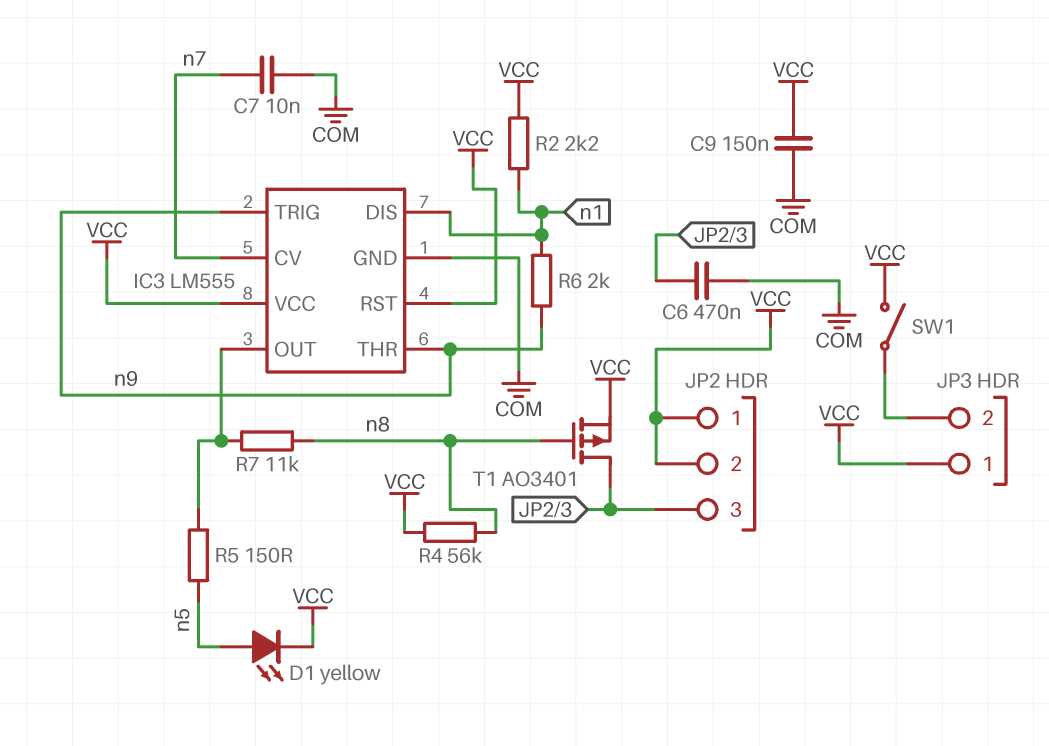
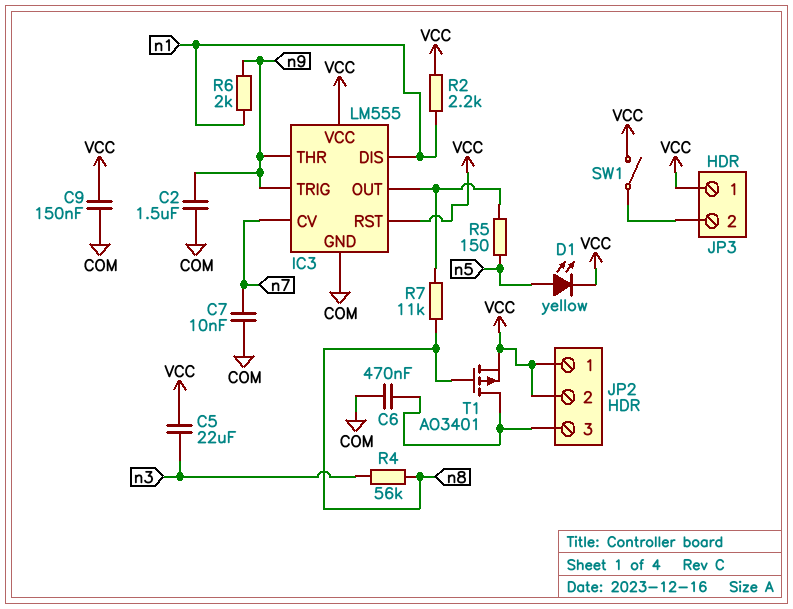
C2: none -> 1.5uF (COM, n9)
C5: none -> 22uF (VCC, n3)
R4: 56k (VCC, n8) -> 56k (n3, n8)

